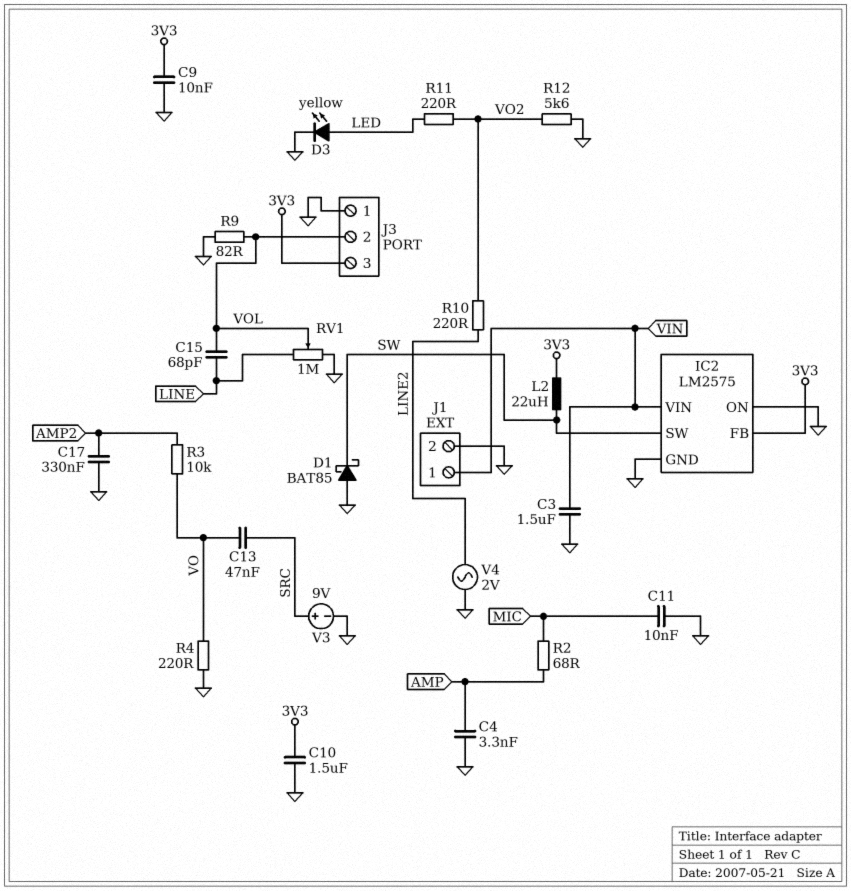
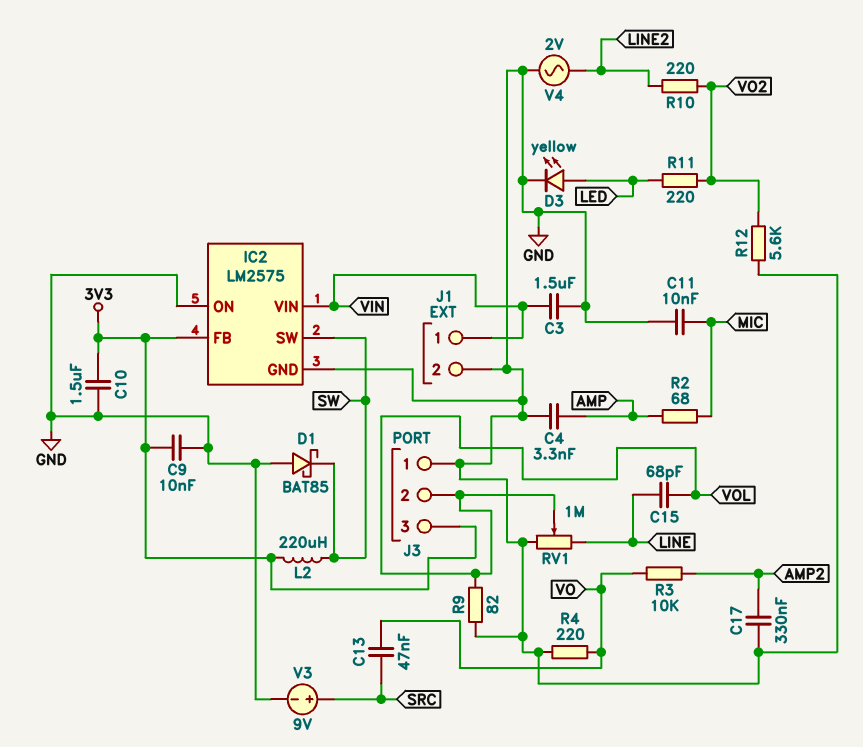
L2: 22uH (3V3, SW) -> 220uH (3V3, SW)

